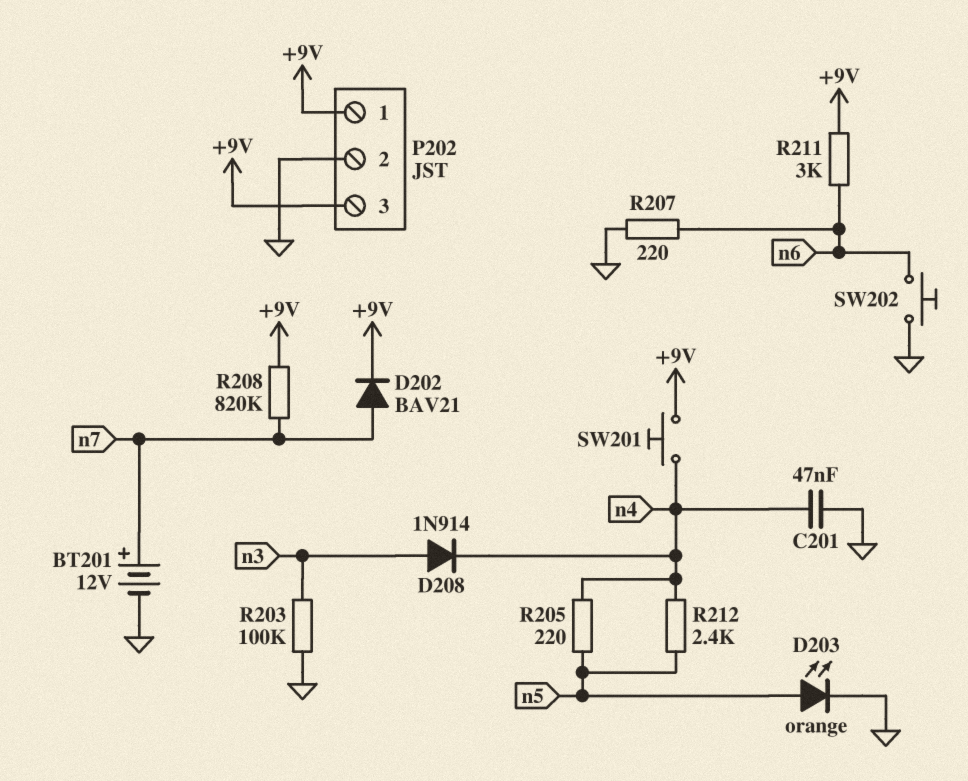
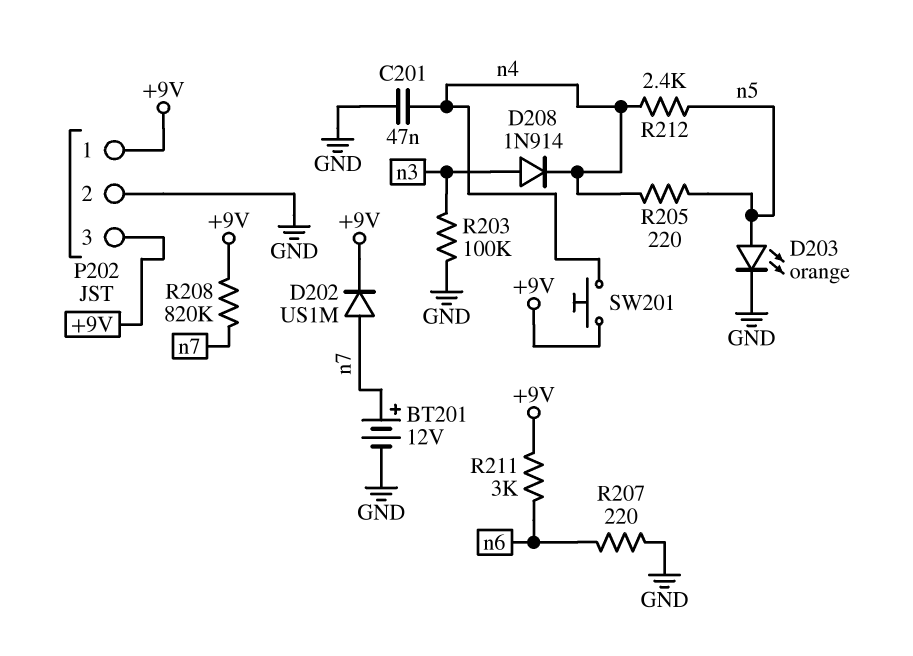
D202: diode BAV21 (A n7, K +9V) -> diode US1M (A n7, K +9V)
SW202: button (GND, n6) -> none

